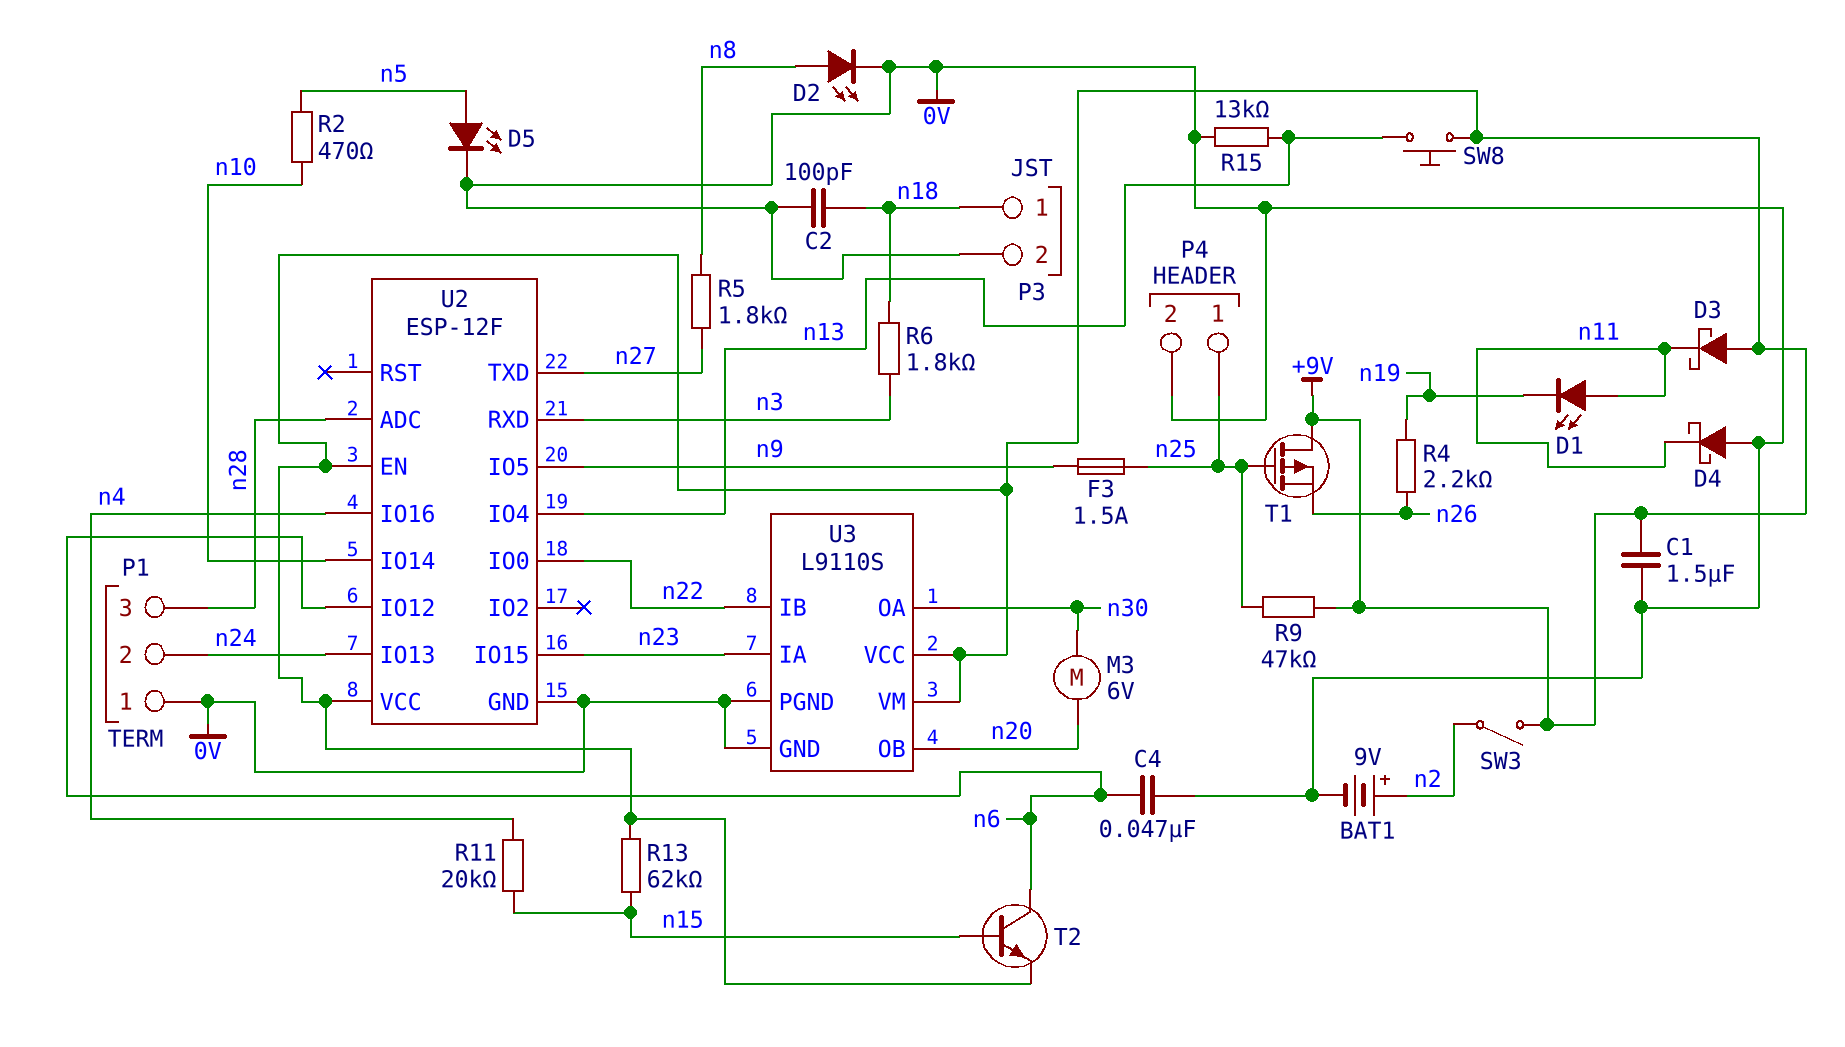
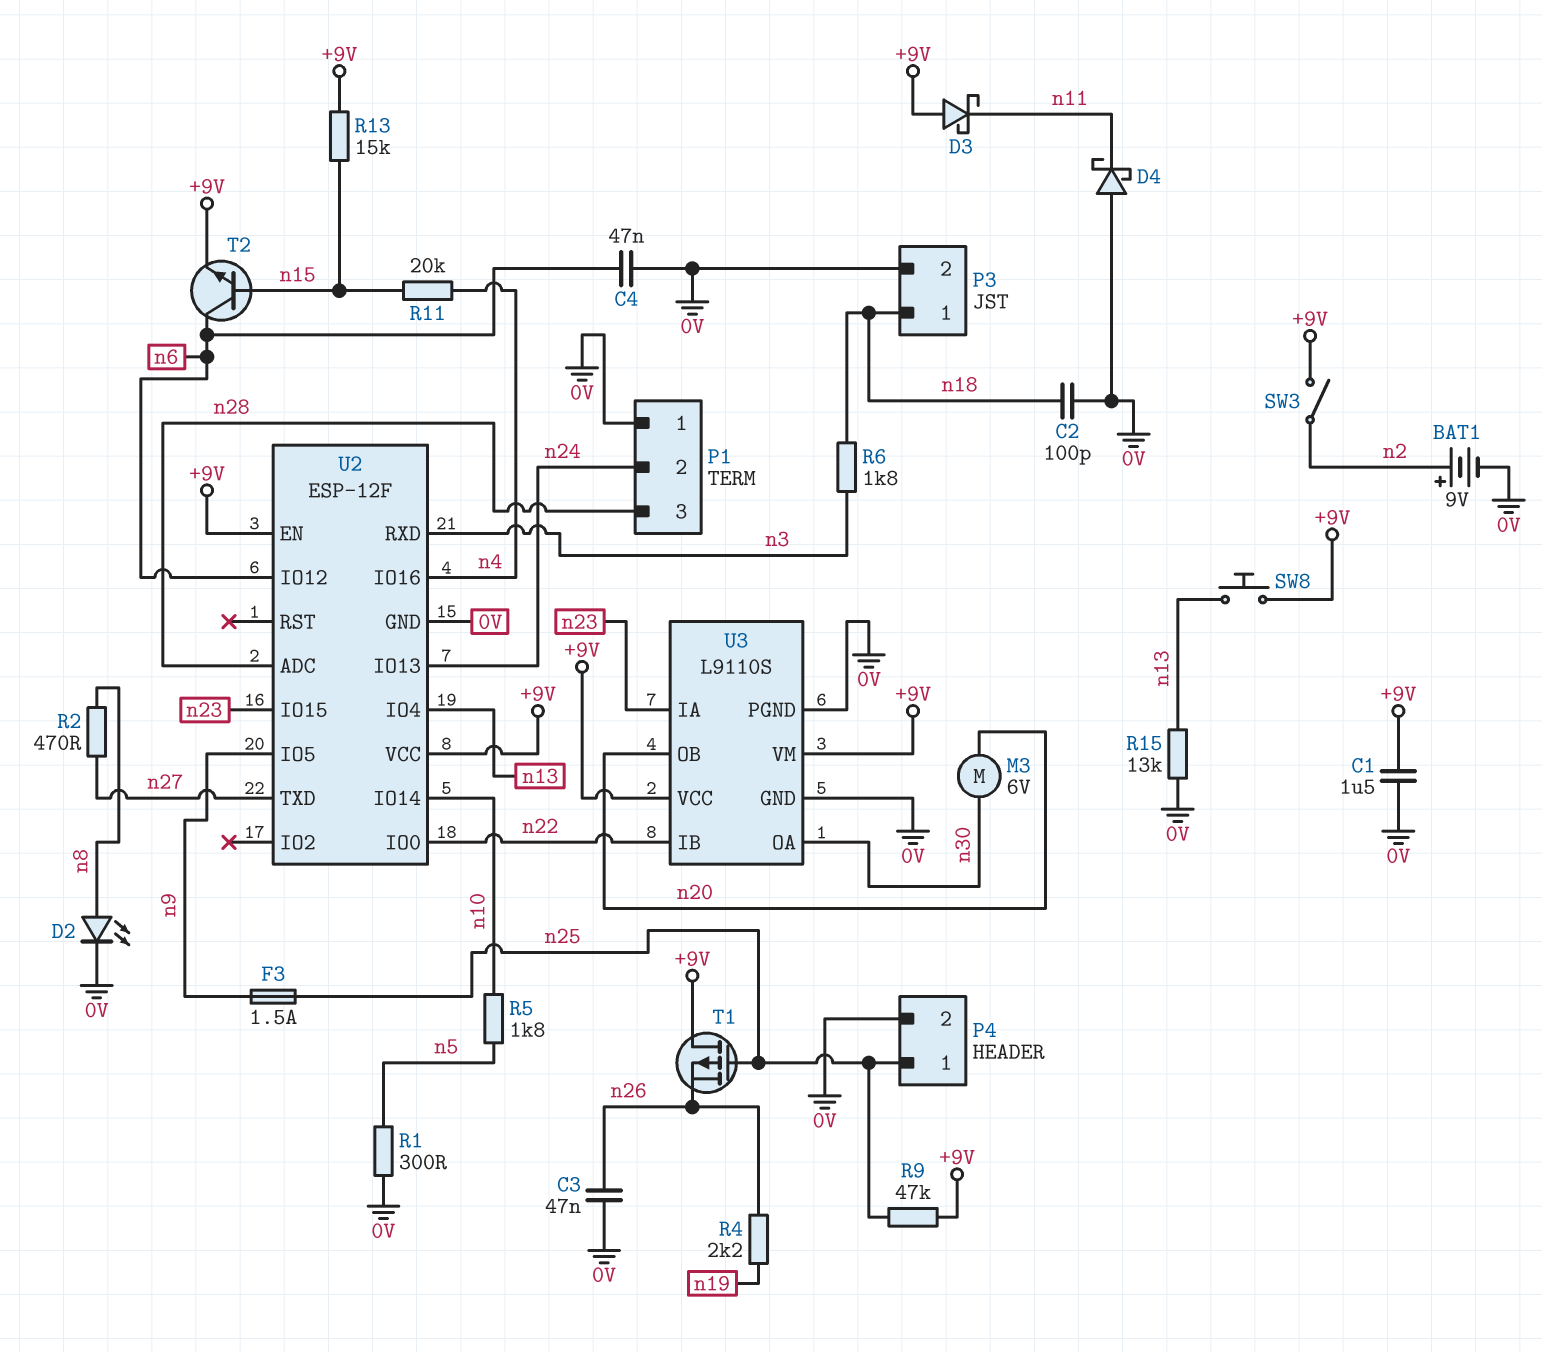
C3: none -> 47nF (0V, n26)
D1: LED (A n11, K n19) -> none
D5: LED (A n5, K 0V) -> none
R1: none -> 300 (0V, n5)
R2: 470 (n5, n10) -> 470 (n8, n27)
R5: 1.8k (n8, n27) -> 1.8k (n5, n10)
R13: 62k (+9V, n15) -> 15k (+9V, n15)

